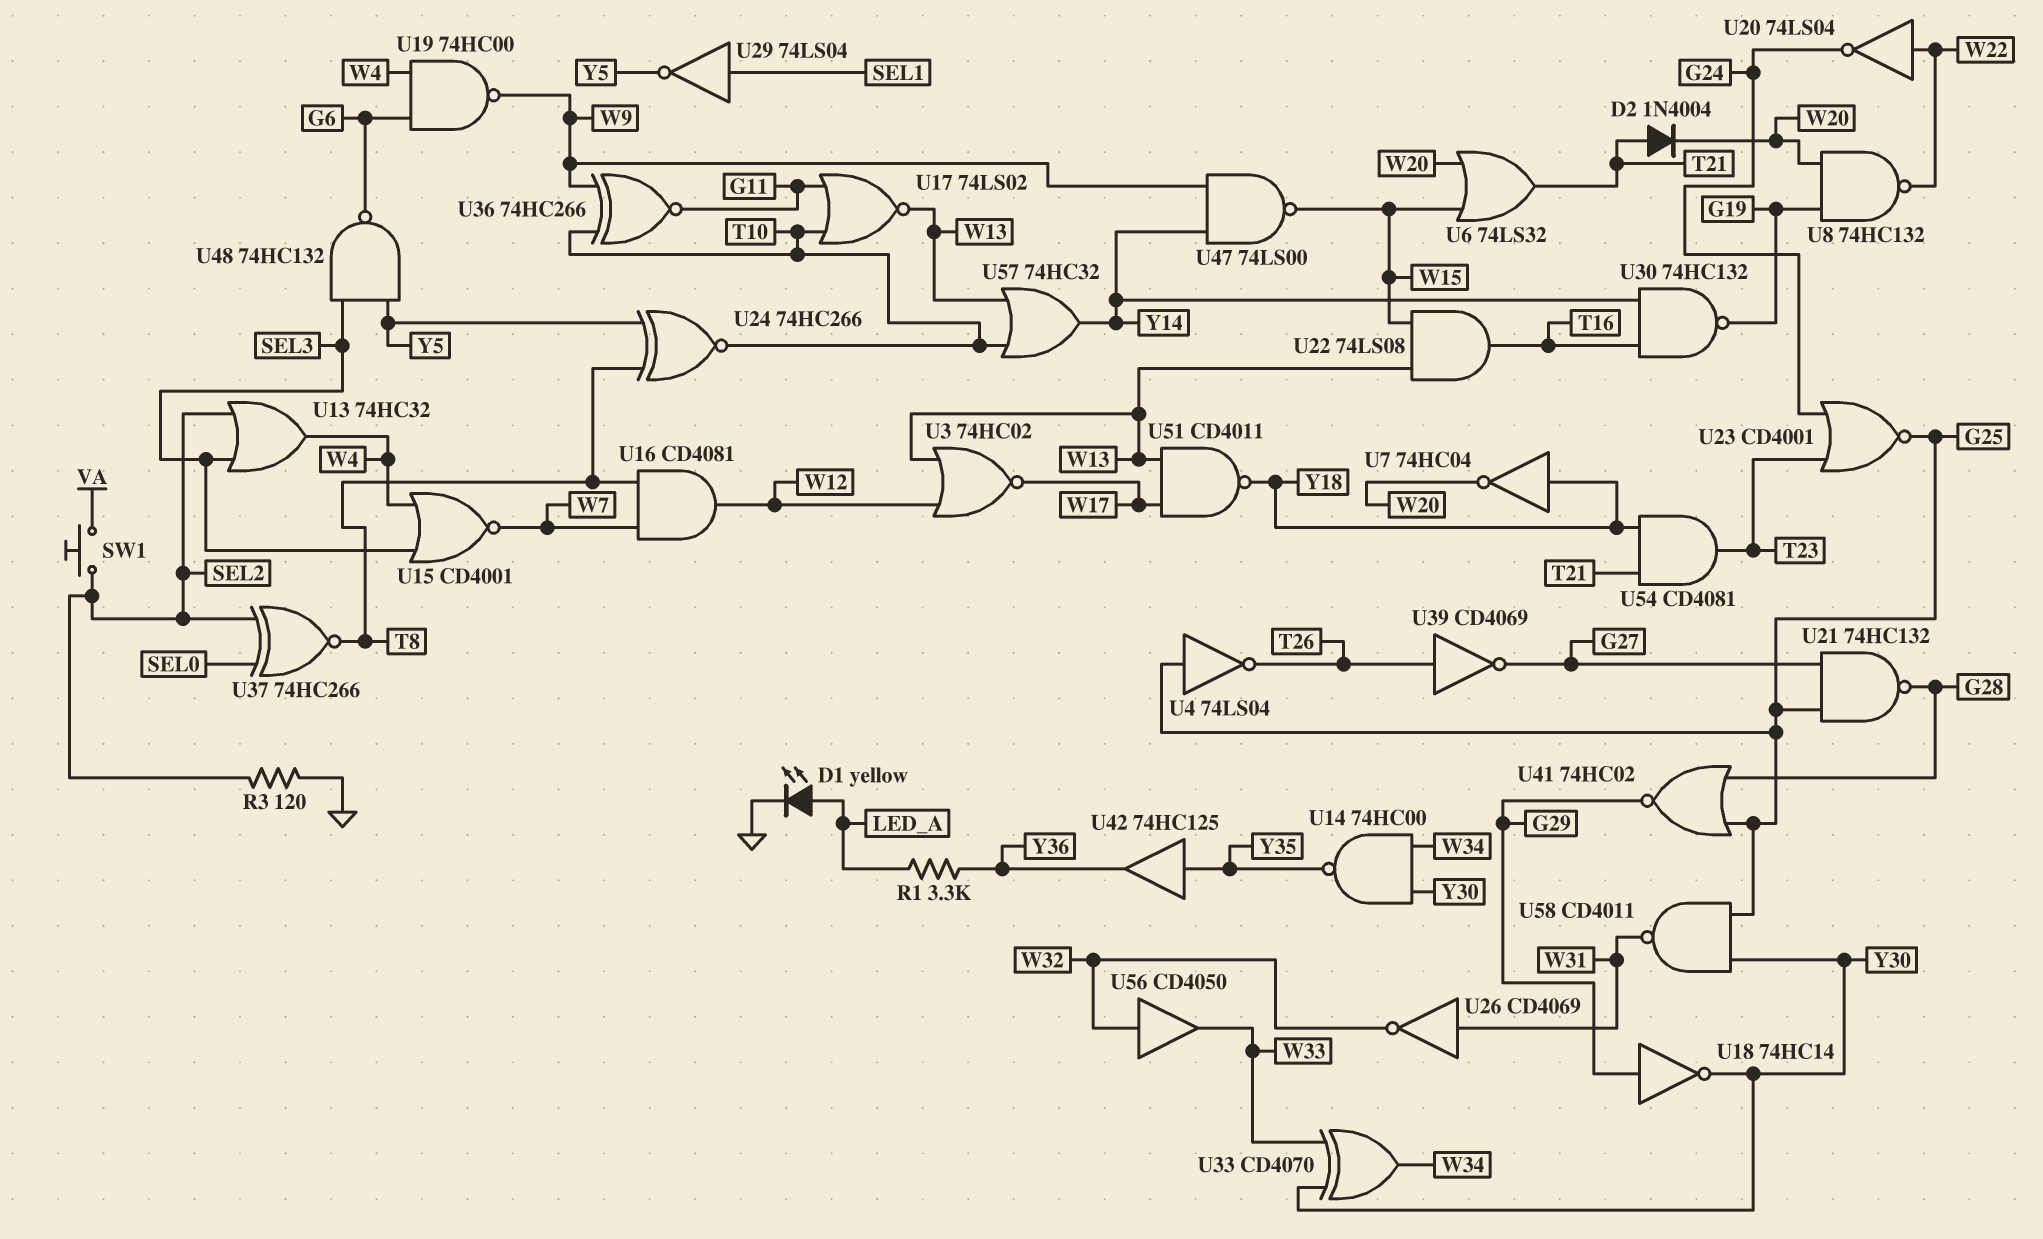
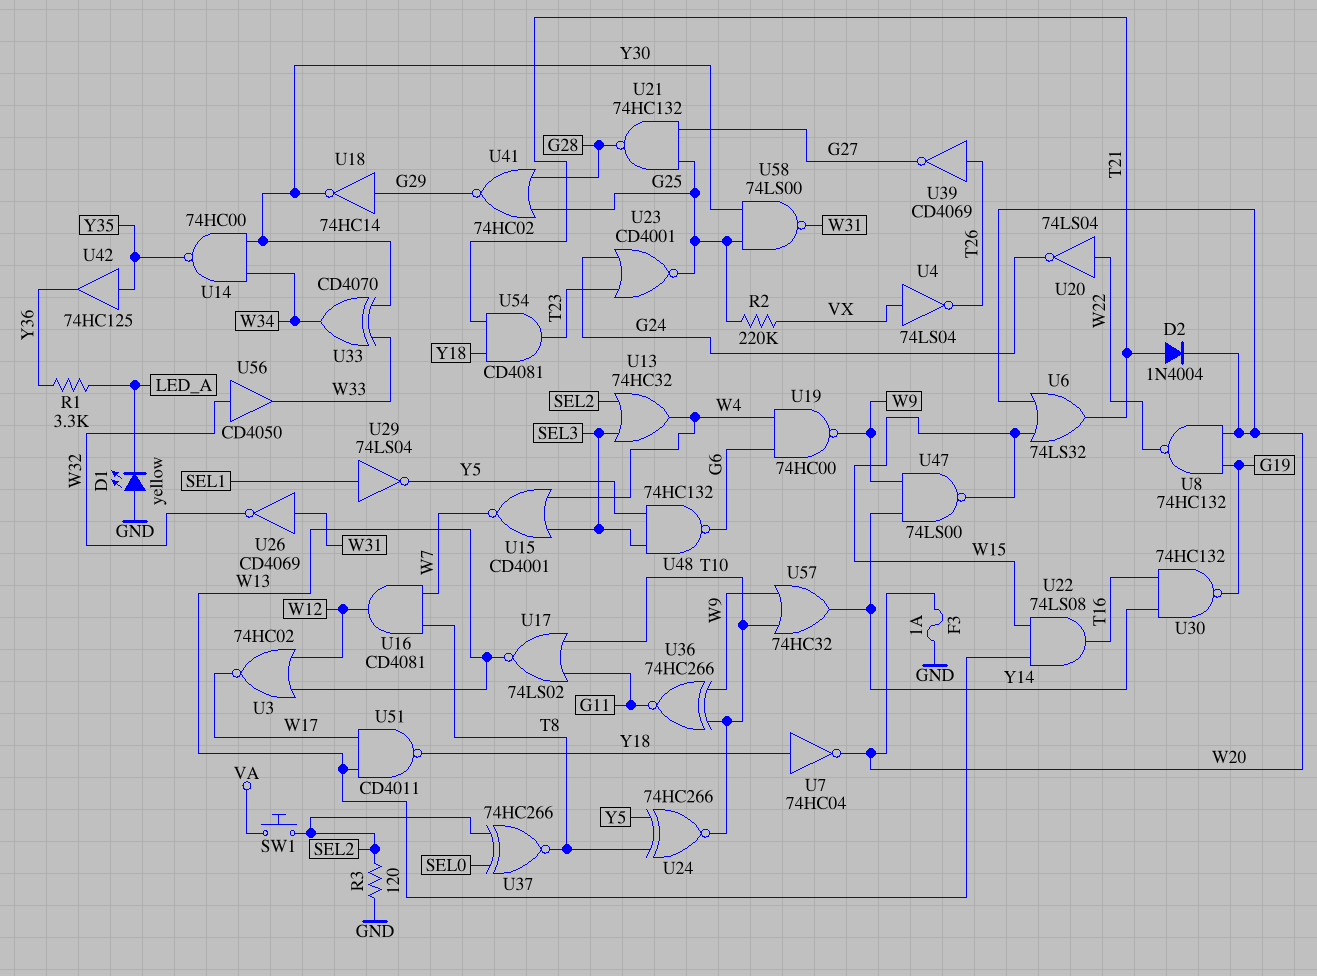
D1: LED yellow (A LED_A, K GND) -> LED yellow (A GND, K LED_A)
F3: none -> 1A (GND, W20)
R2: none -> 220k (G25, VX)
U4: NOT 74LS04 (in G25, out T26) -> NOT 74LS04 (in VX, out T26)
U57: OR 74HC32 (in T10, in W13, out Y14) -> OR 74HC32 (in T10, in W9, out Y14)
U58: NAND CD4011 (in G25, in Y30, out W31) -> NAND 74LS00 (in G25, in Y30, out W31)

